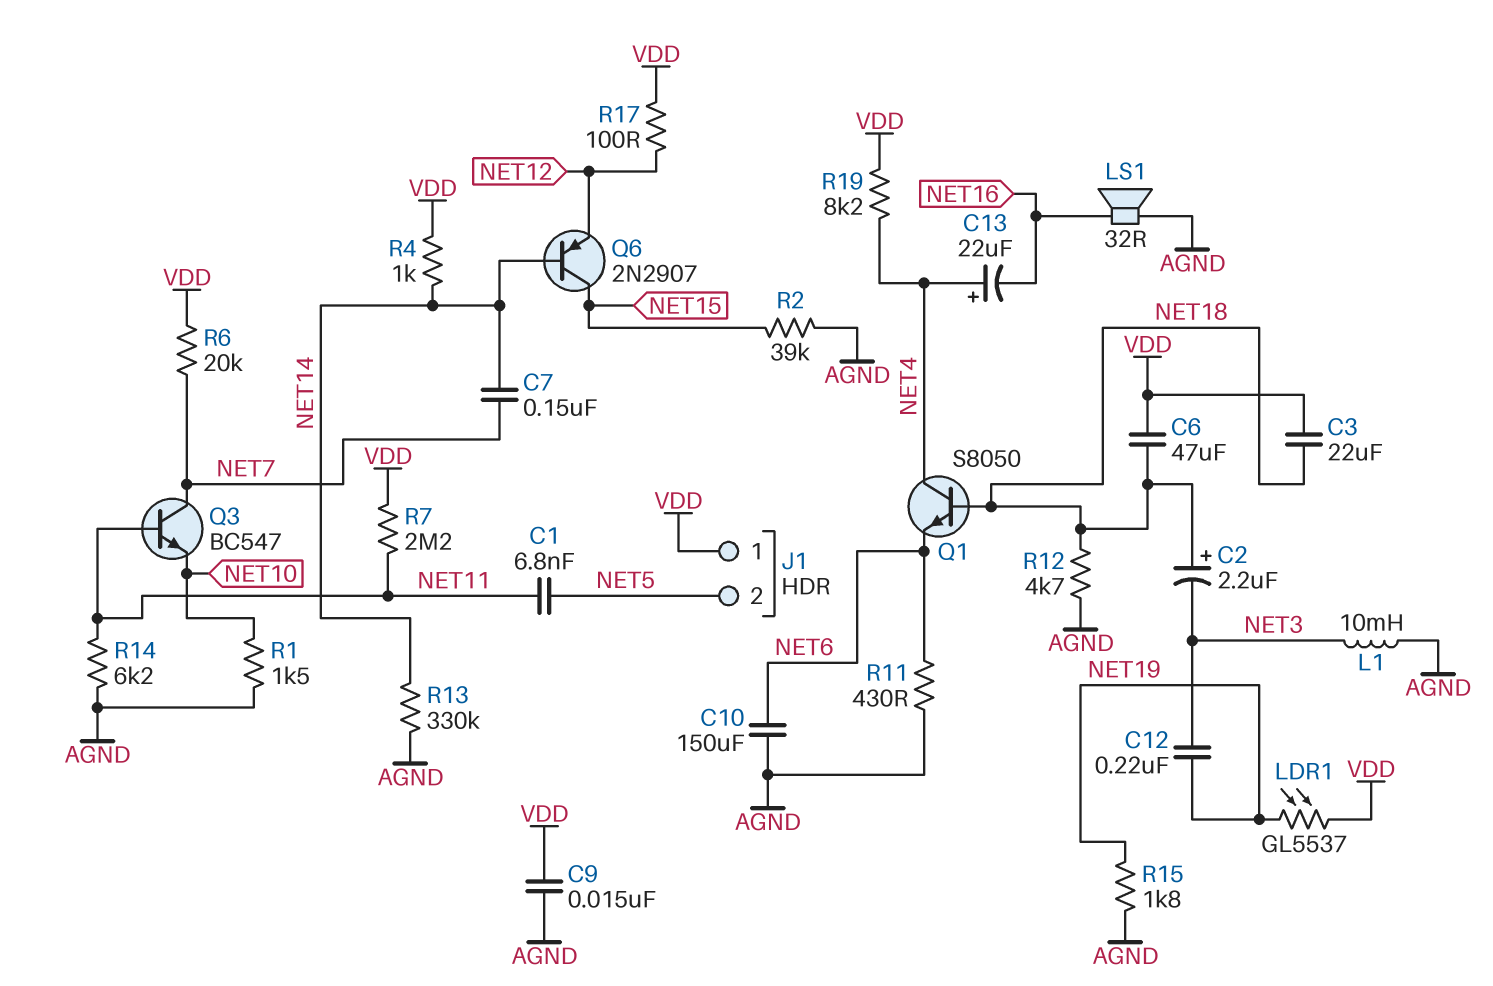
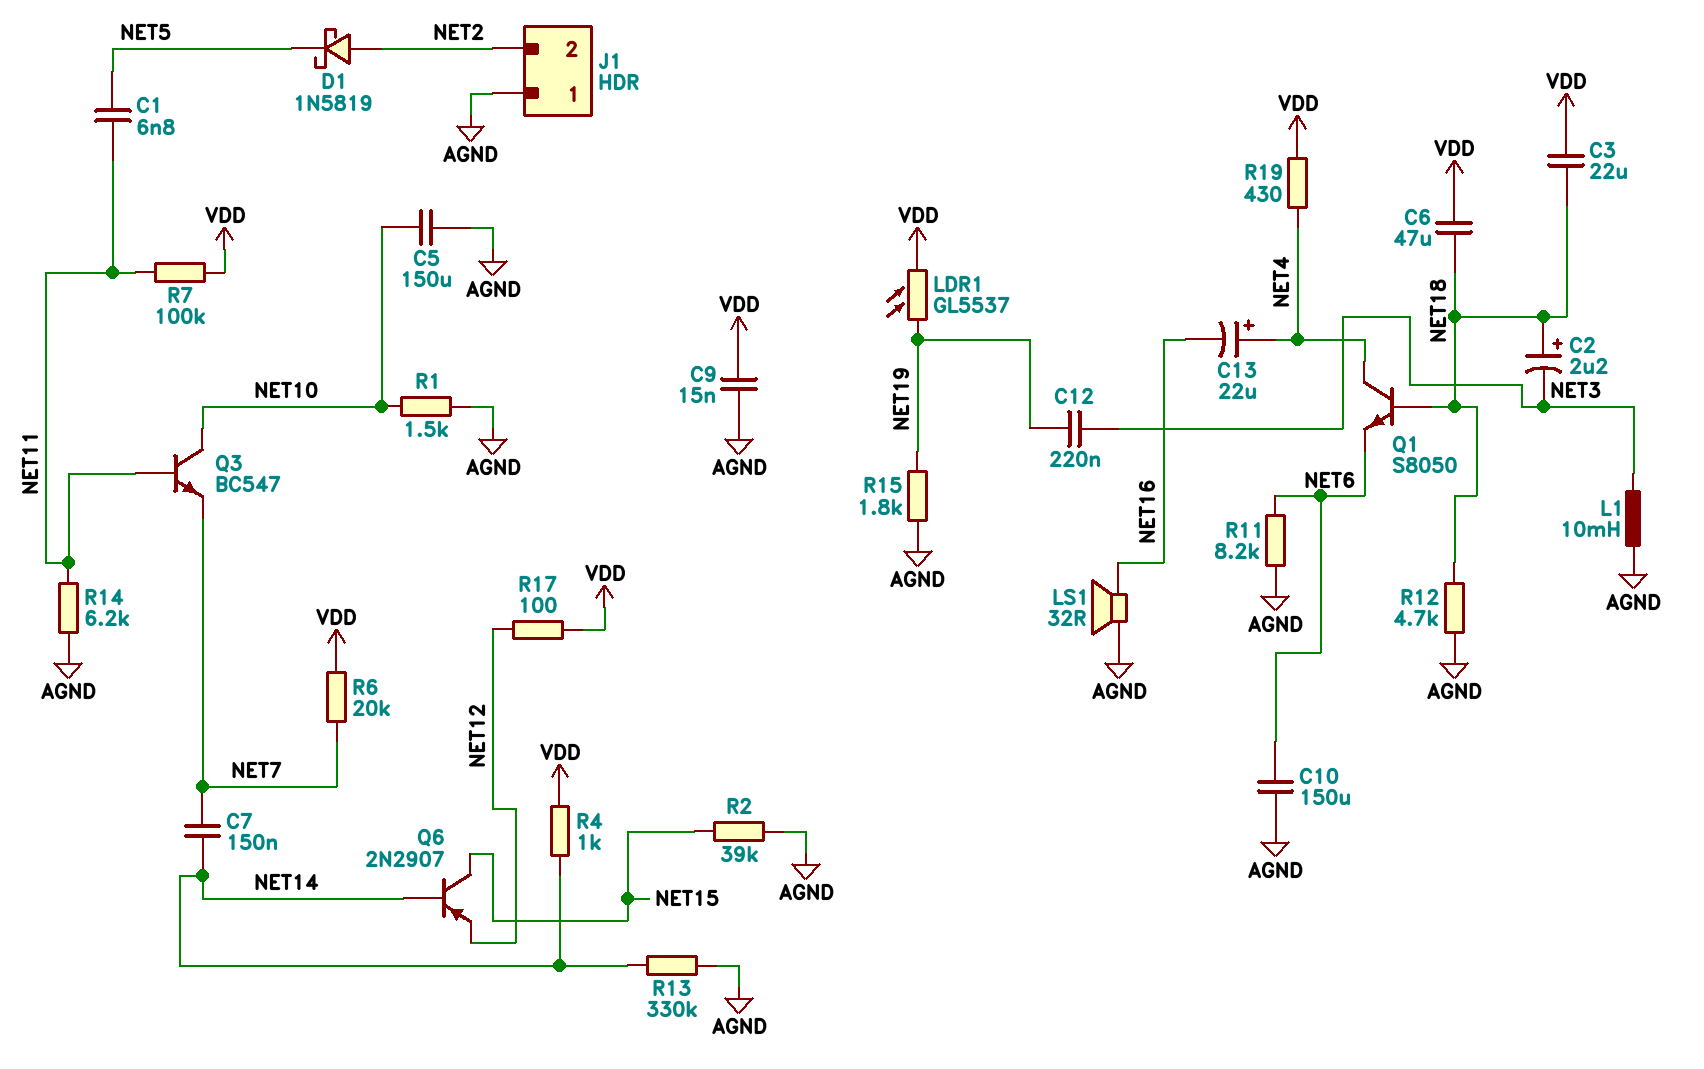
C5: none -> 150uF (AGND, NET10)
D1: none -> schottky 1N5819 (A NET2, K NET5)
J1 pin 1: VDD -> AGND
J1 pin 2: NET5 -> NET2
Q3: NPN BC547 (B NET11, C NET7, E NET10) -> NPN BC547 (B NET11, C NET10, E NET7)
R7: 2.2M (NET11, VDD) -> 100k (NET11, VDD)
R11: 430 (AGND, NET6) -> 8.2k (AGND, NET6)
R19: 8.2k (NET4, VDD) -> 430 (NET4, VDD)

